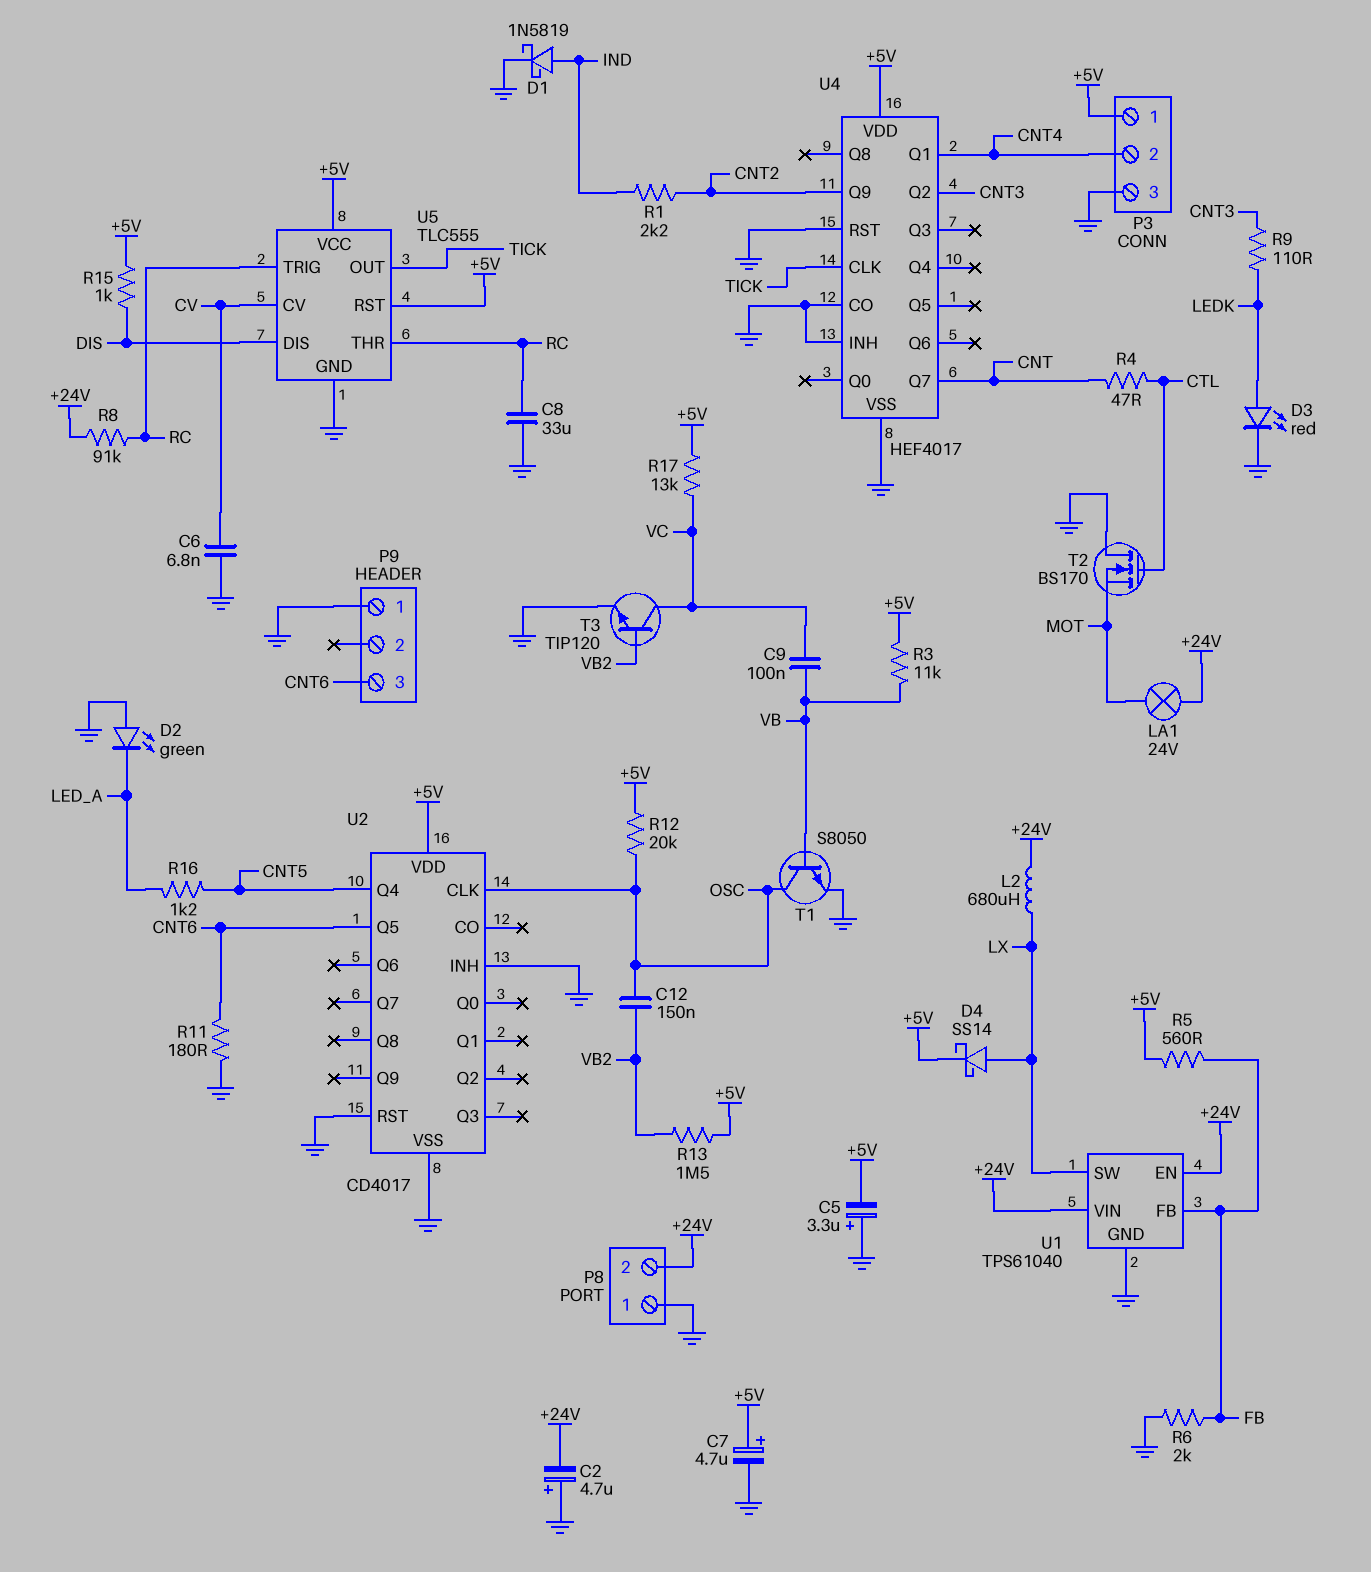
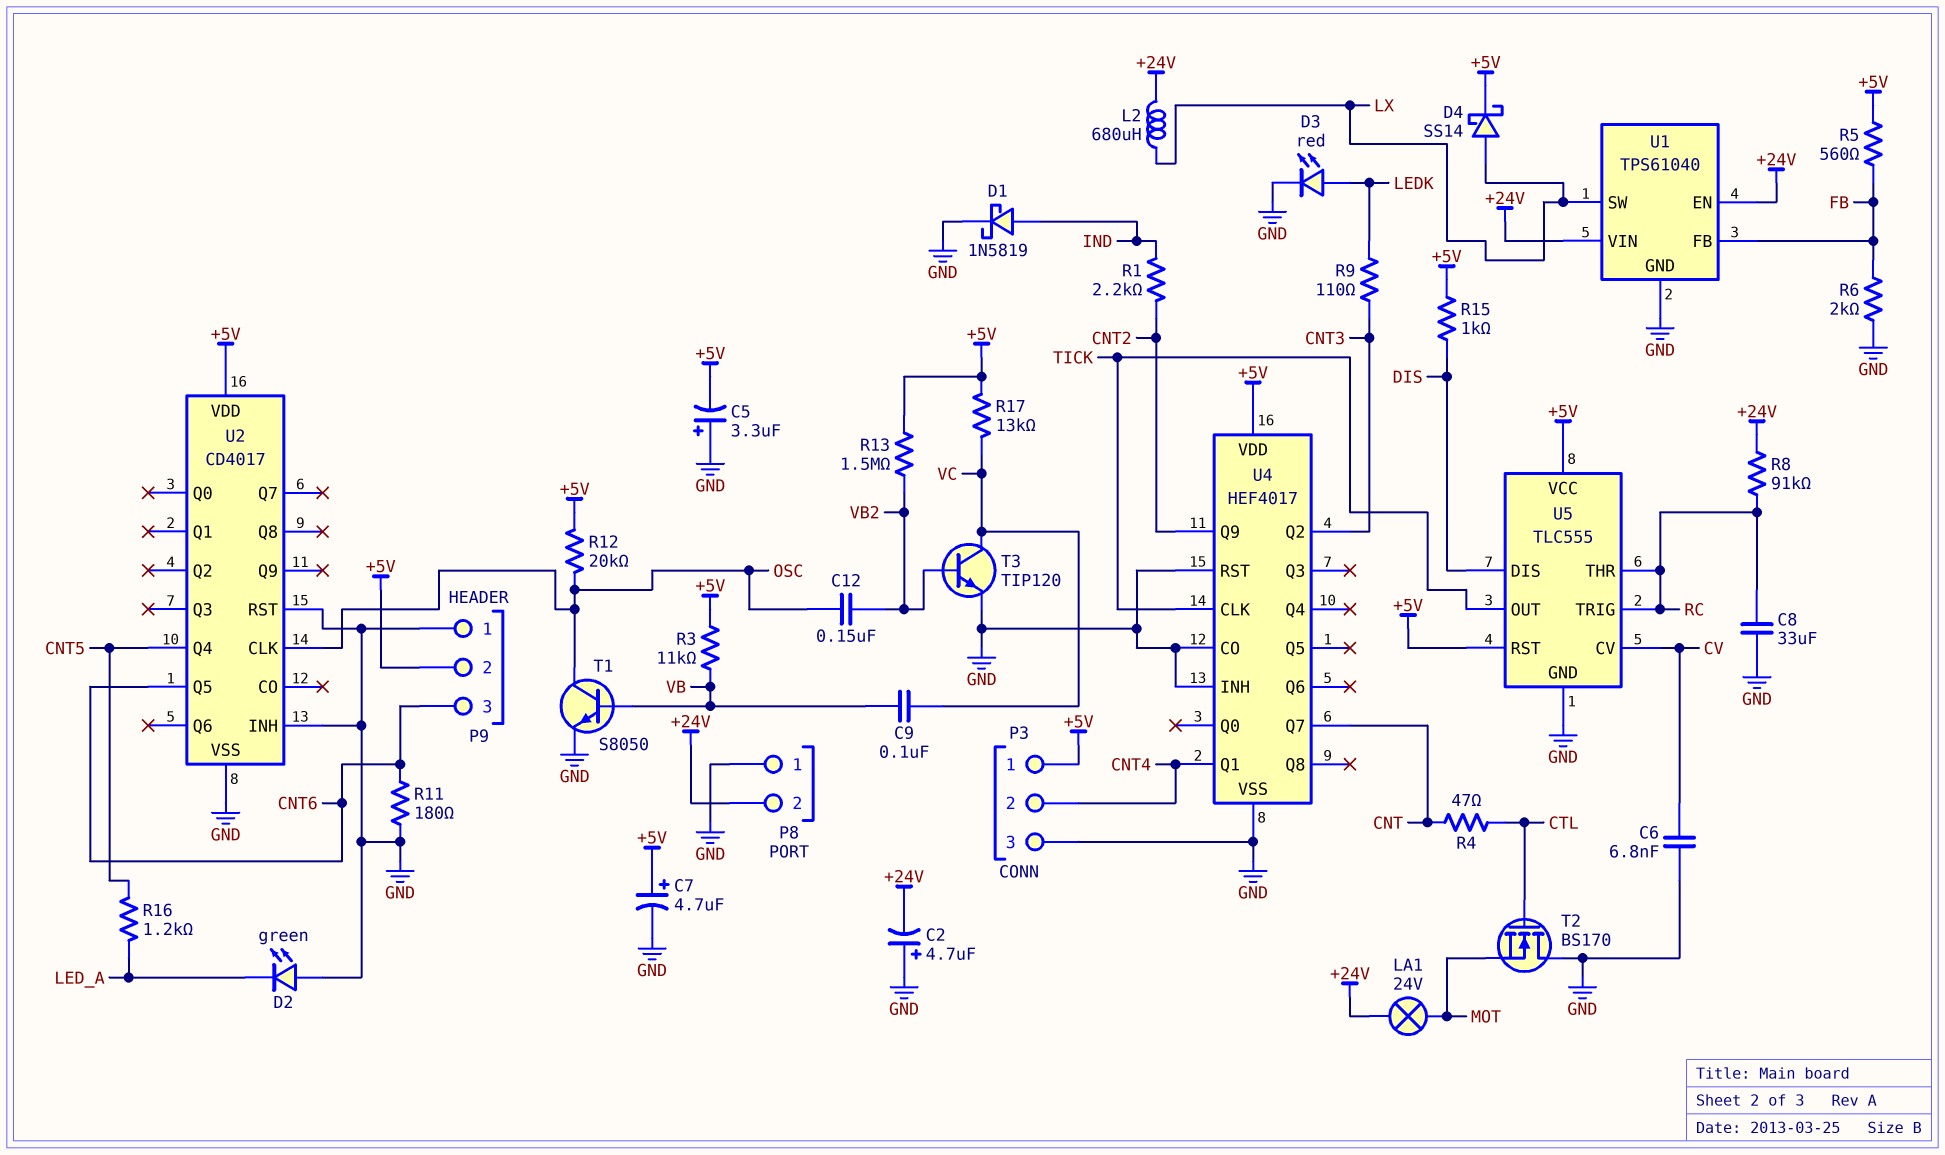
P9 pin 2: none -> +5V

